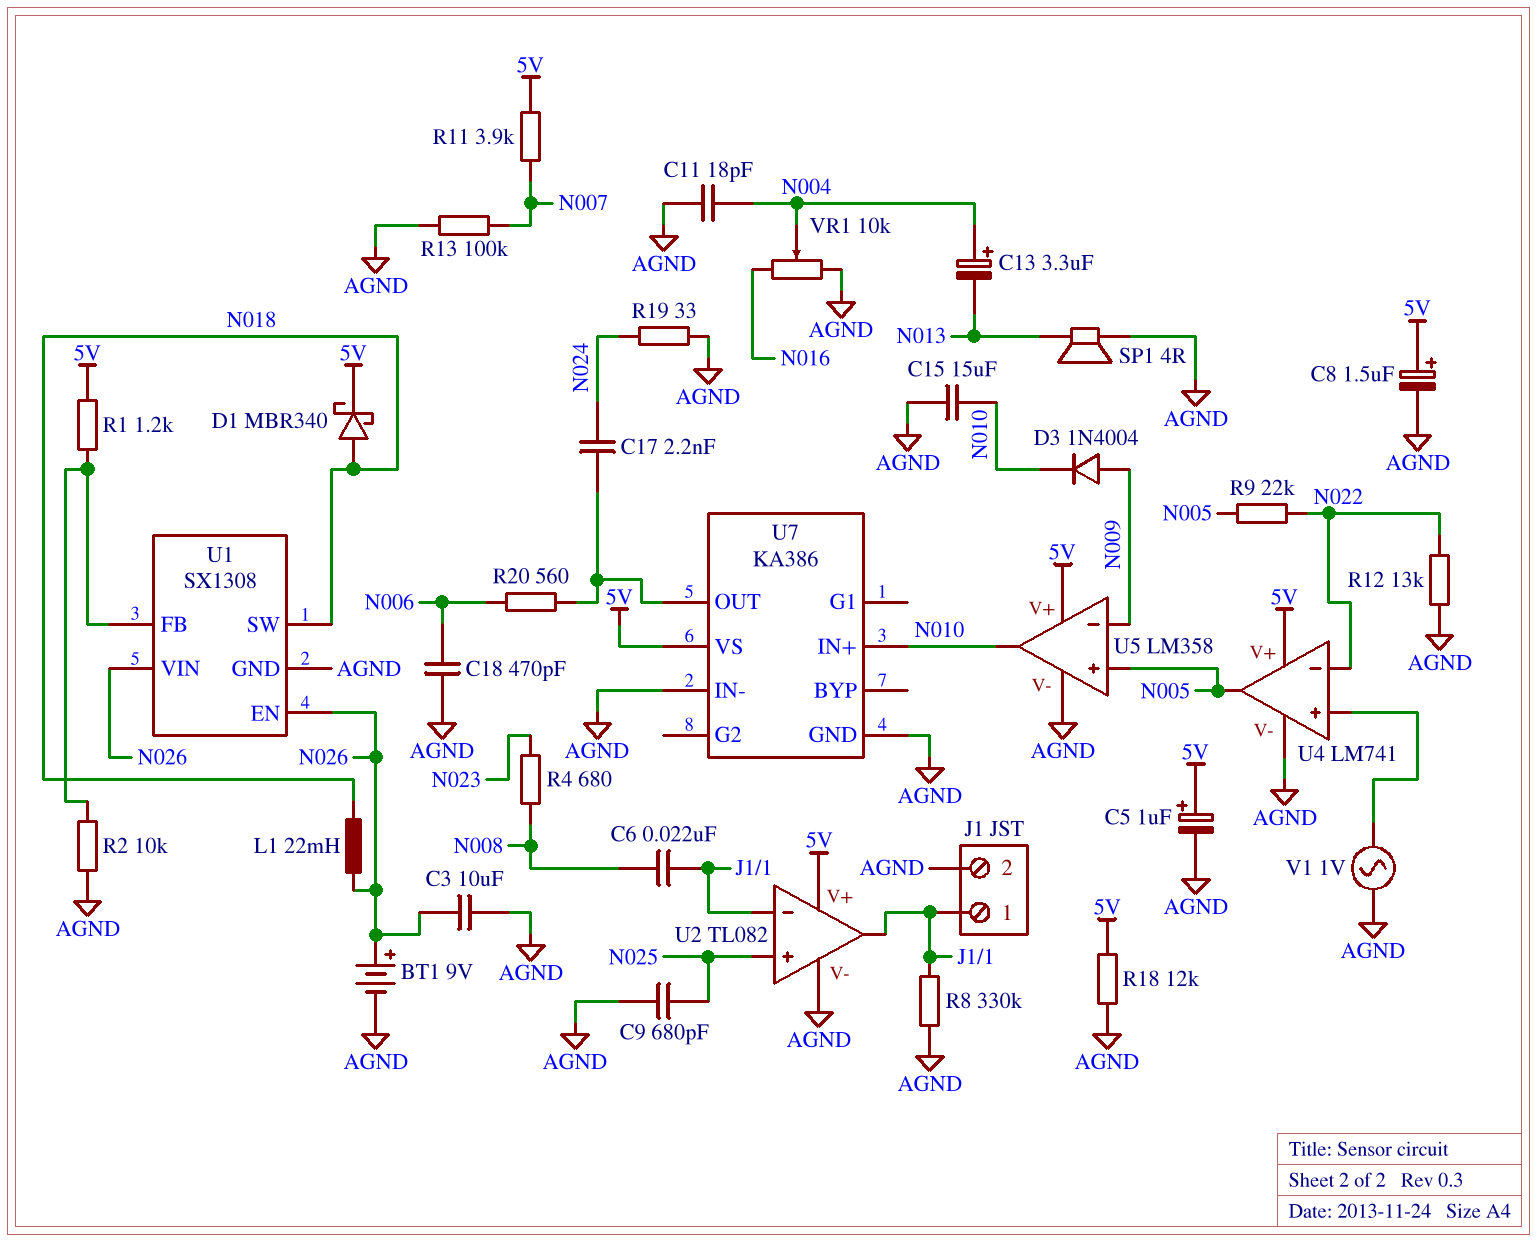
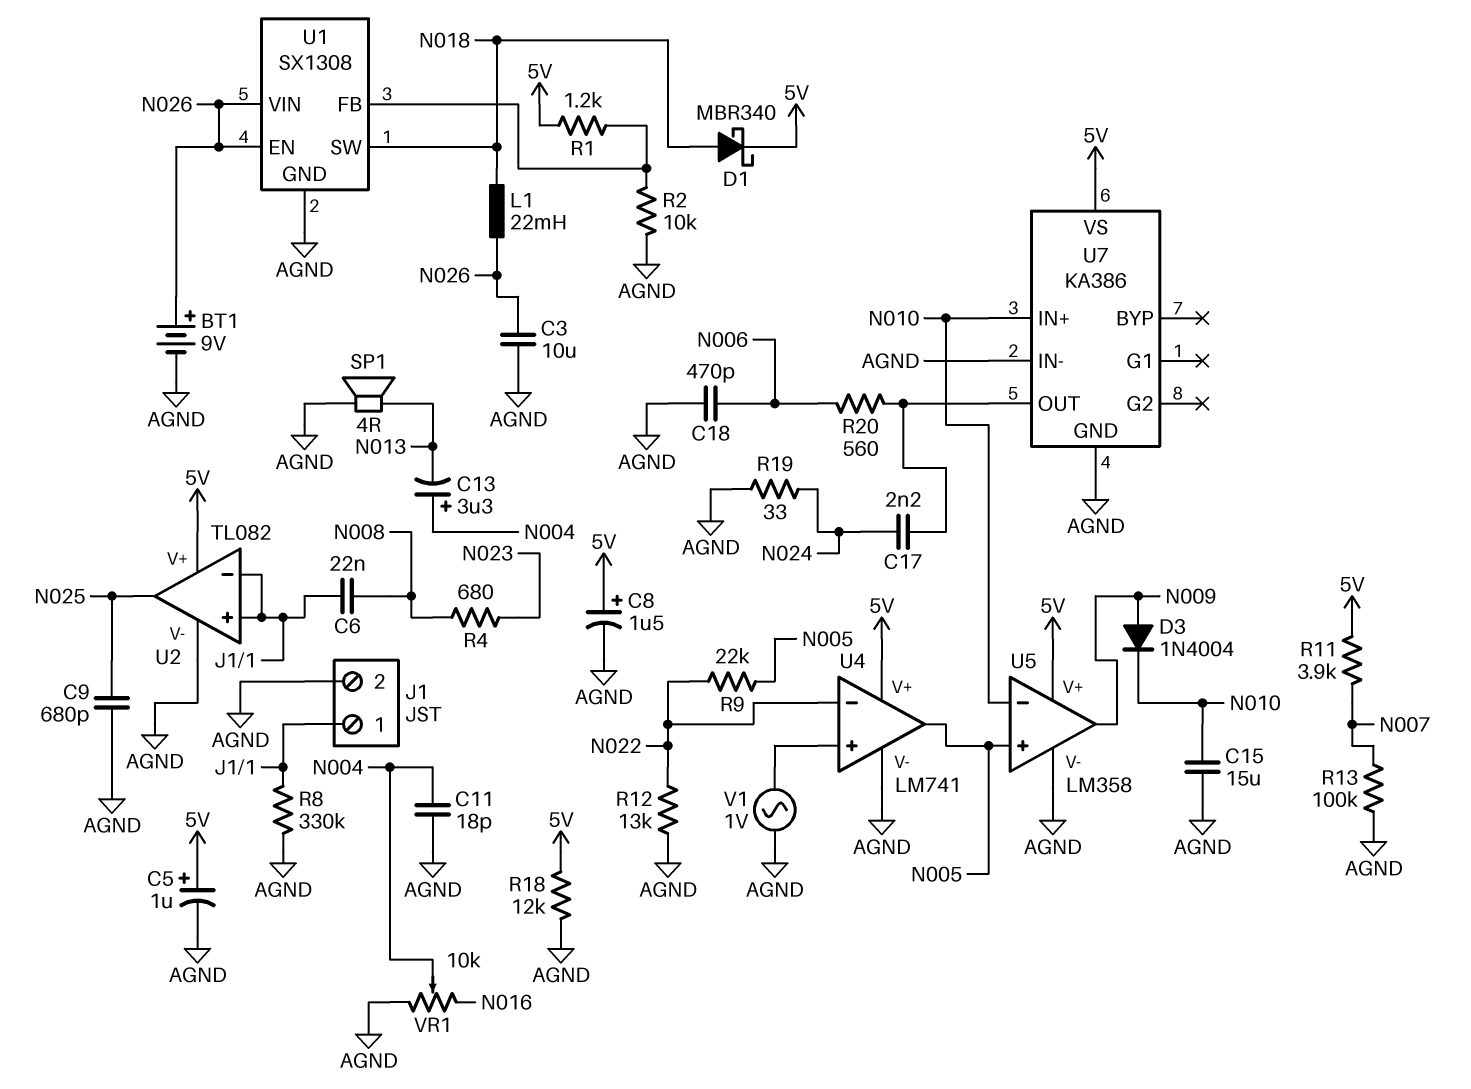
U2 pin in+: N025 -> J1/1
U2 pin out: J1/1 -> N025
U5 pin in-: N009 -> N010
U5 pin out: N010 -> N009

